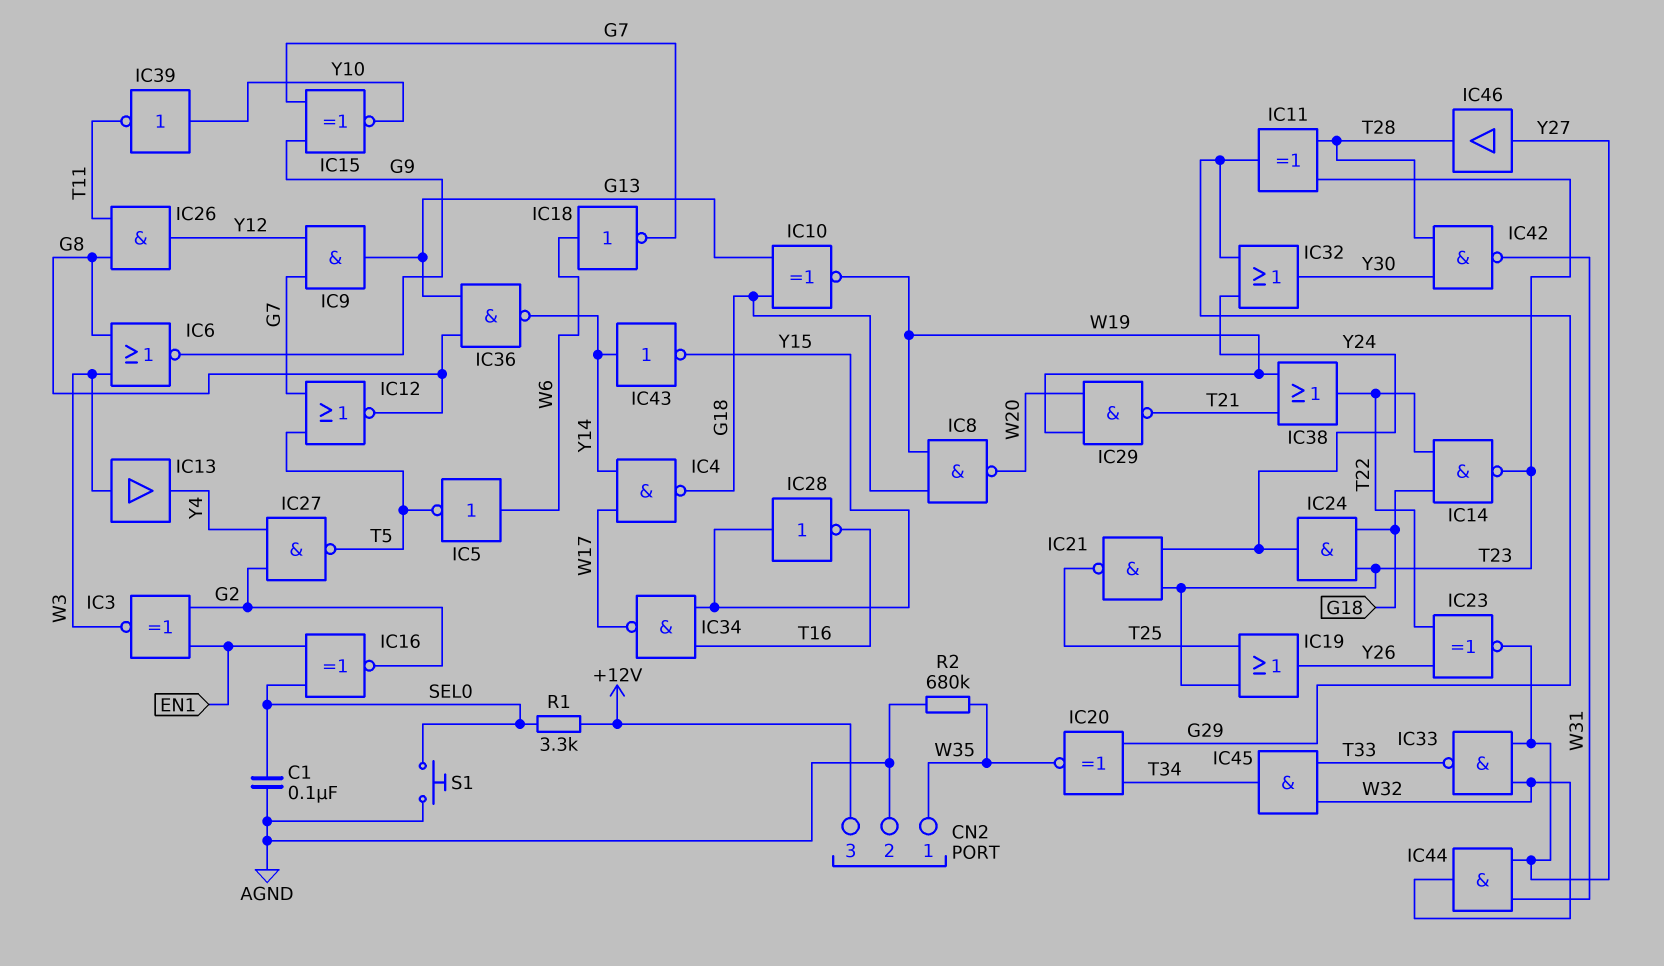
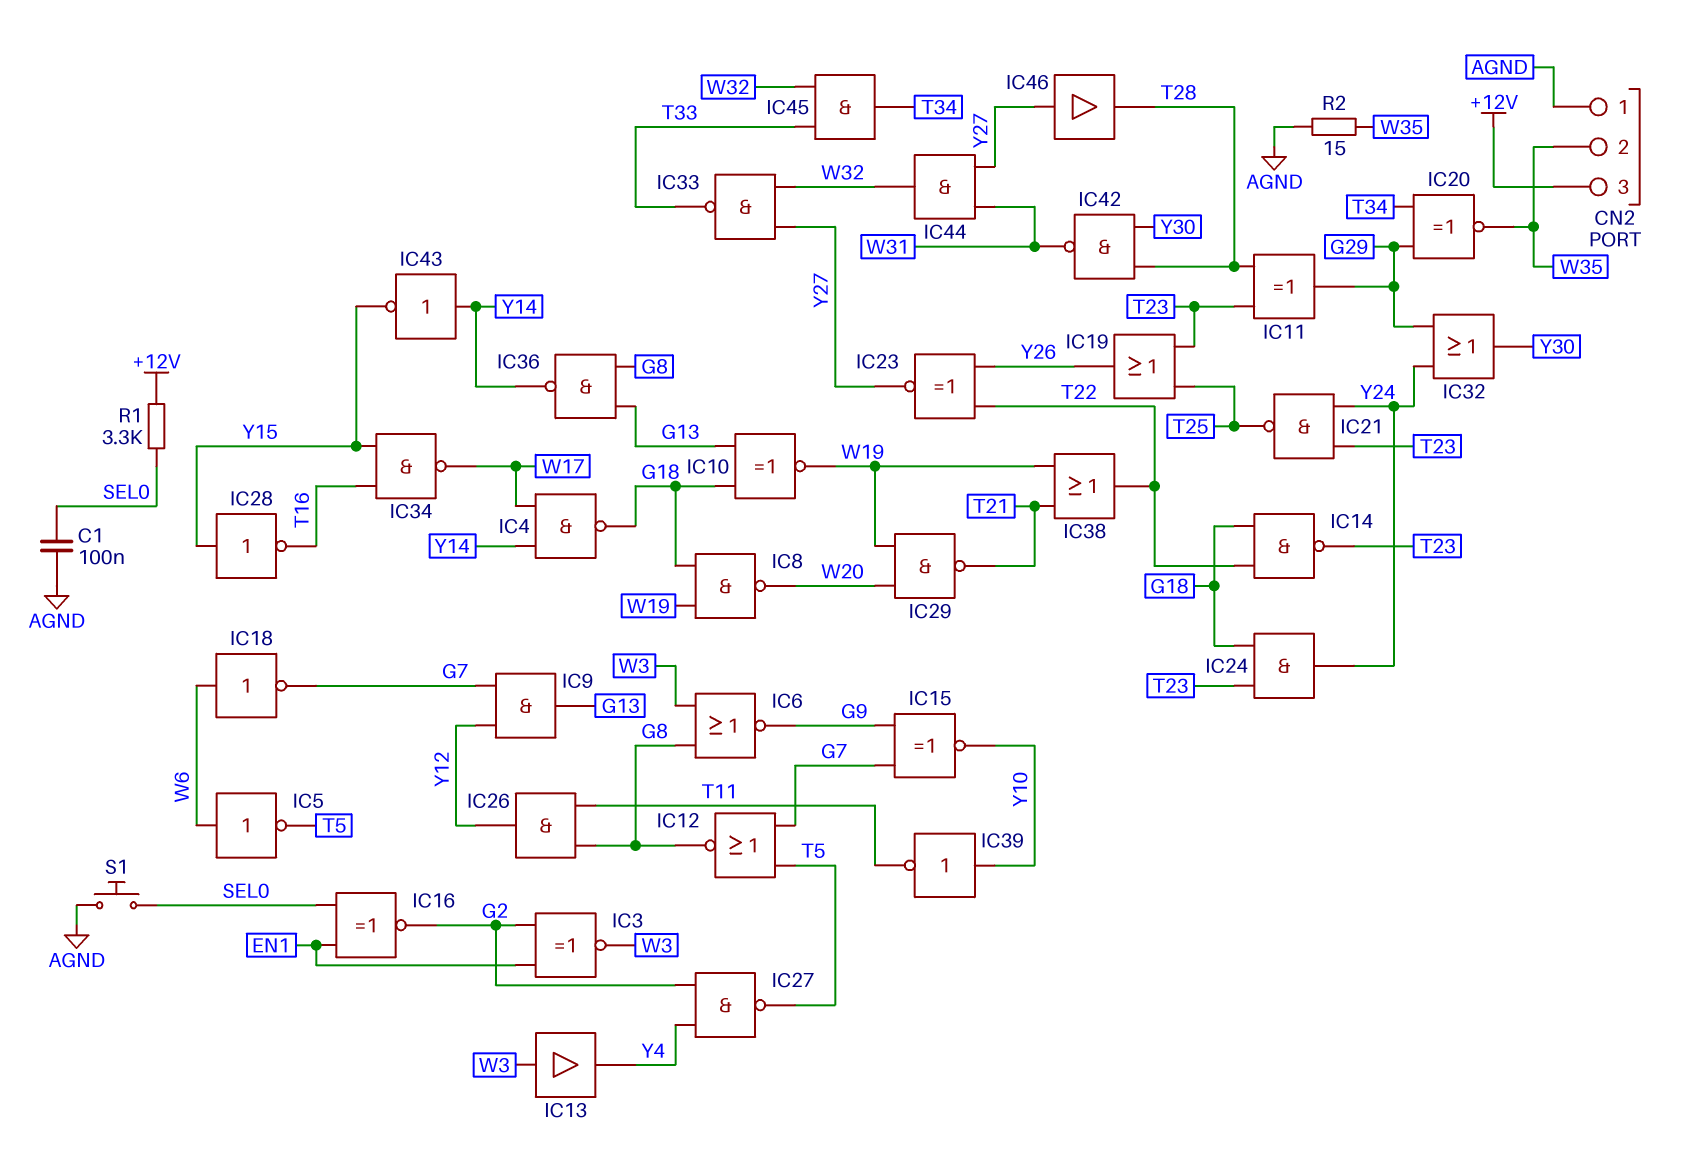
CN2 pin 1: W35 -> AGND
CN2 pin 2: AGND -> W35
R2: 680k (AGND, W35) -> 15 (AGND, W35)

